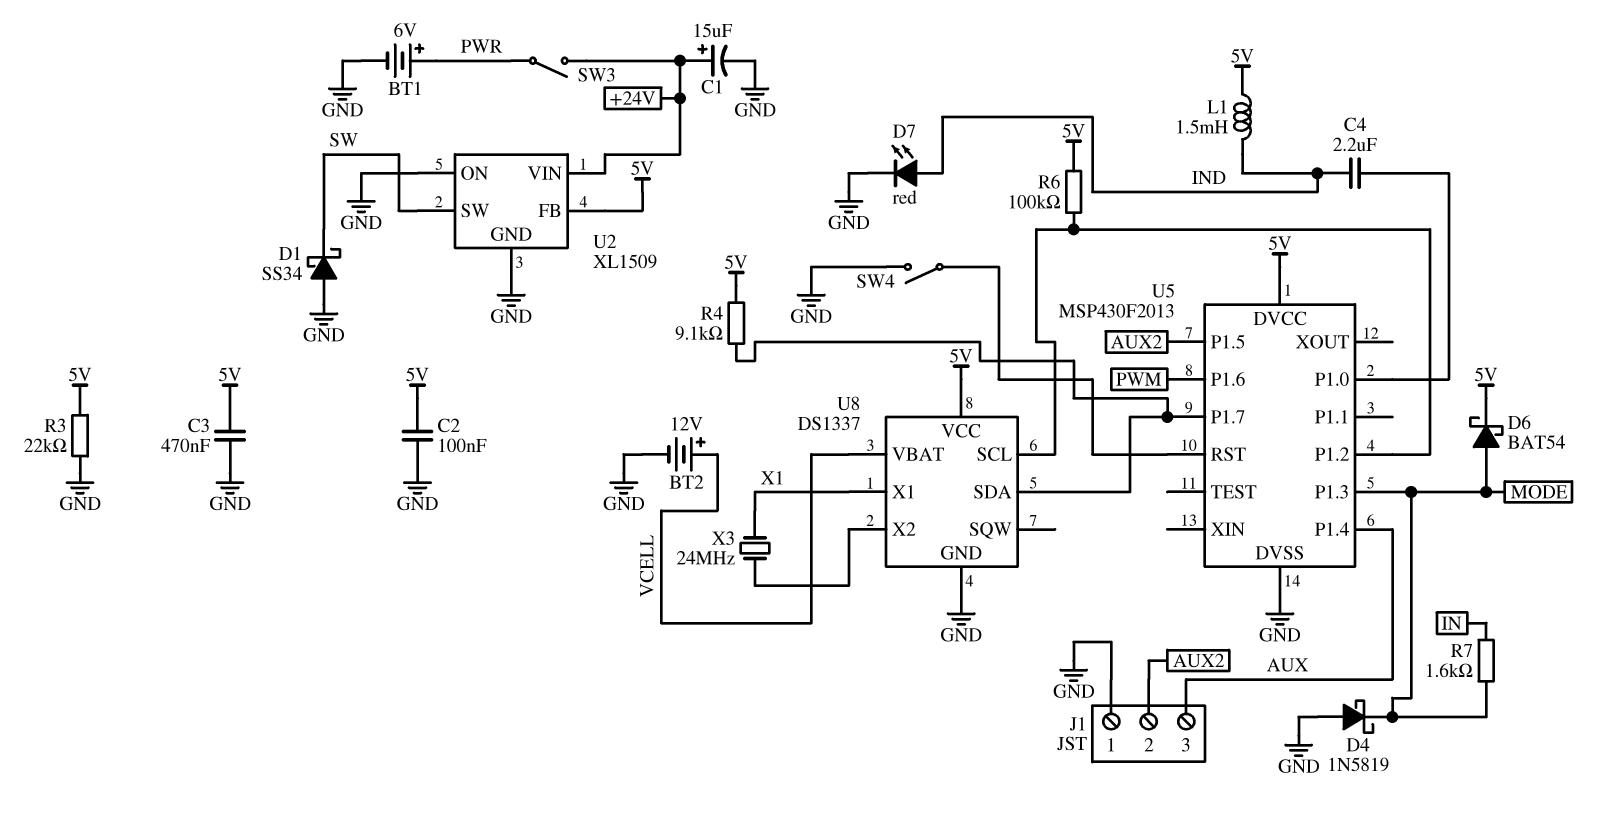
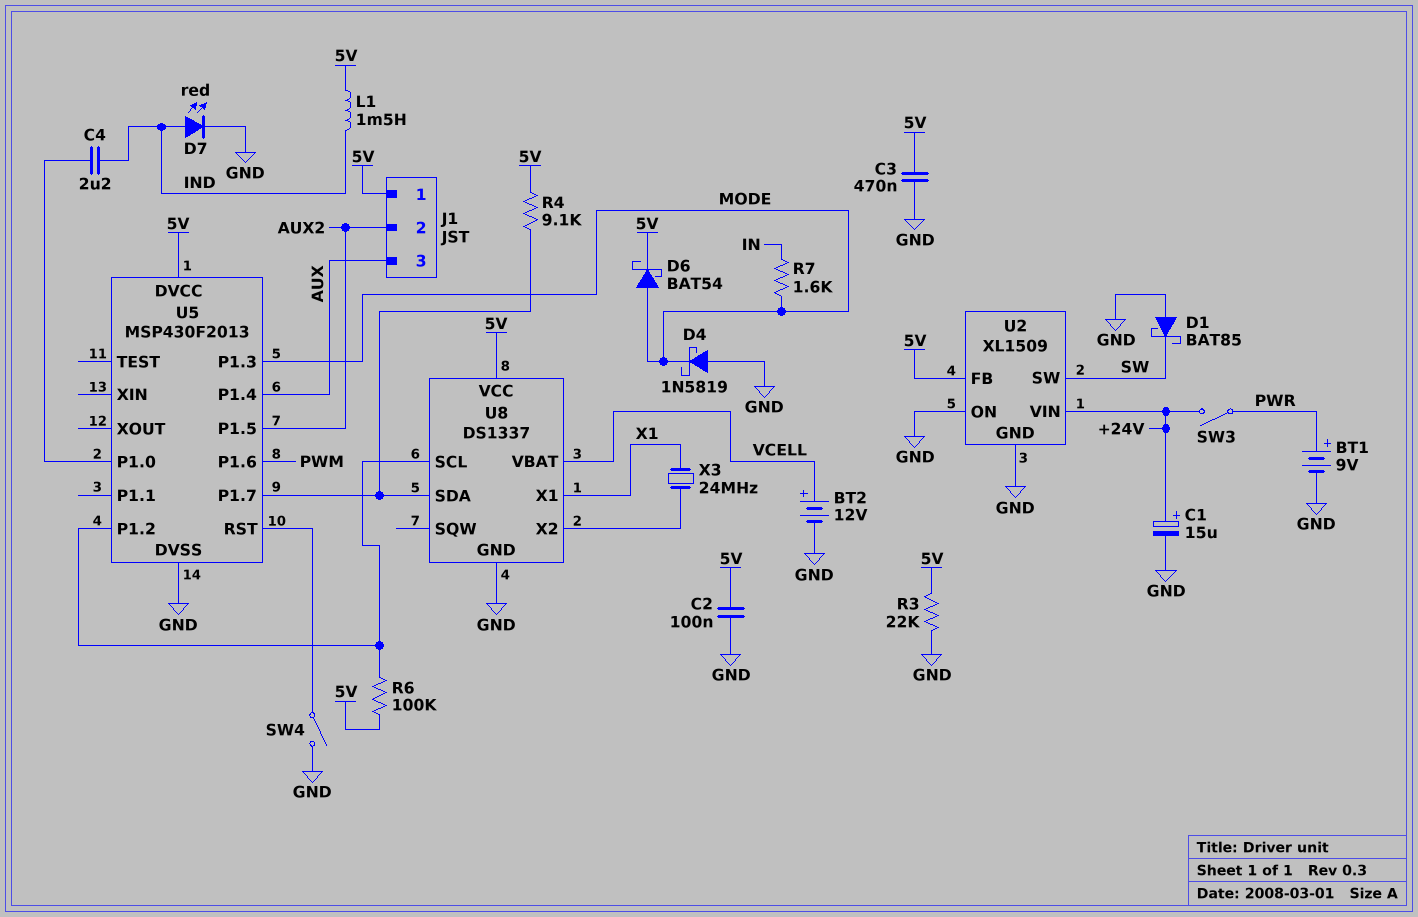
BT1: 6V (plus PWR, minus GND) -> 9V (plus PWR, minus GND)
D1: schottky SS34 (A GND, K SW) -> schottky BAT85 (A GND, K SW)
J1 pin 1: GND -> 5V

